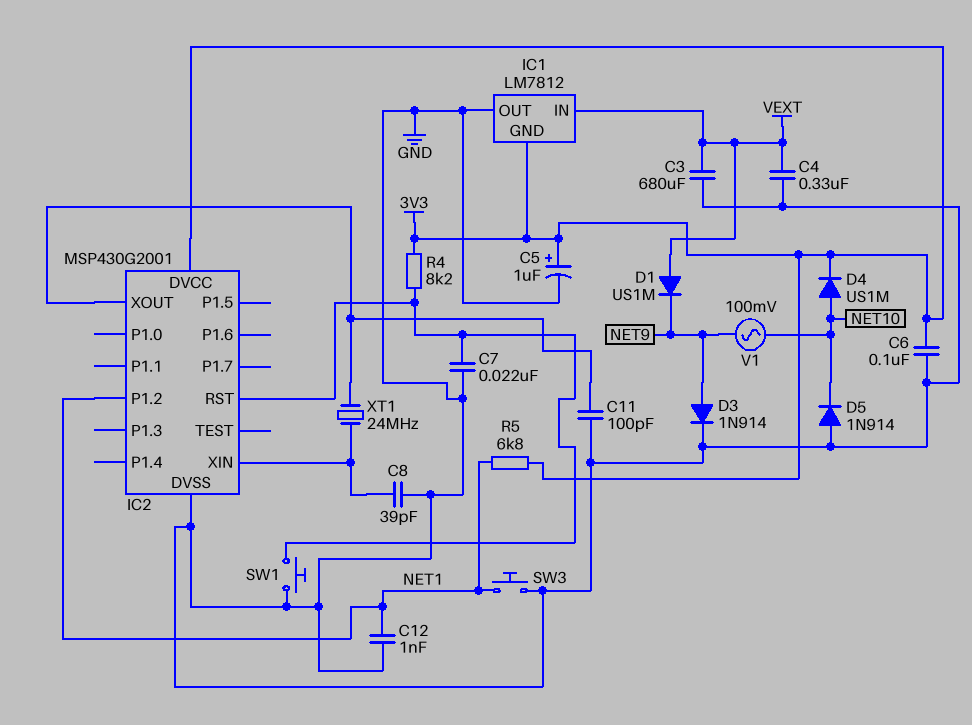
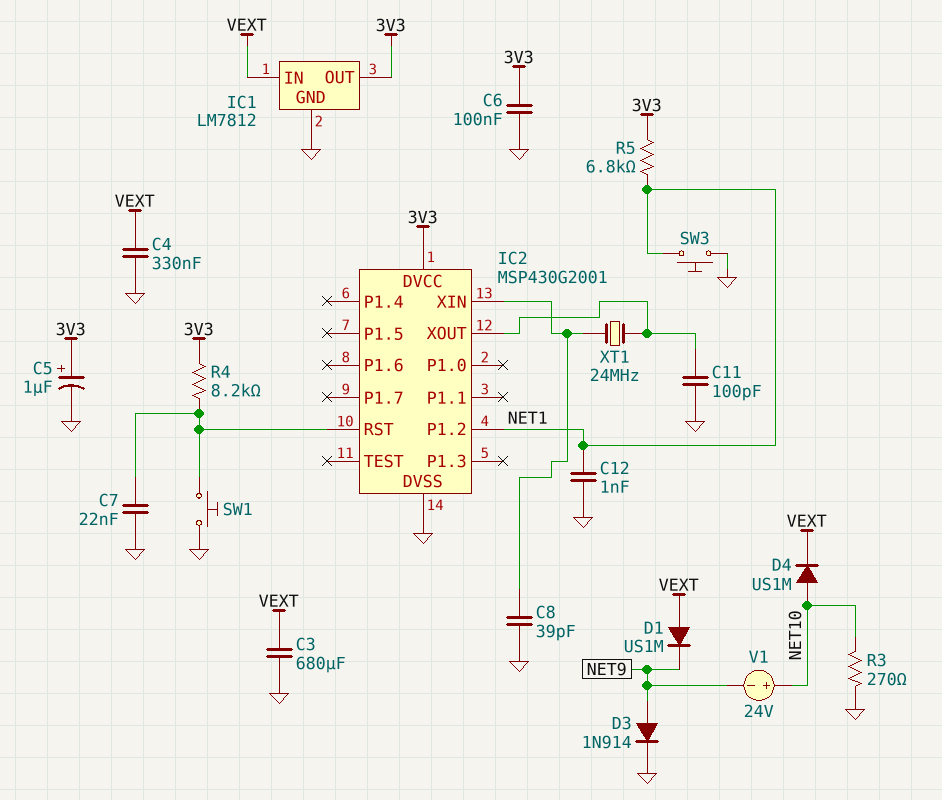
D4: diode US1M (A NET10, K 3V3) -> diode US1M (A NET10, K VEXT)
D5: diode 1N914 (A GND, K NET10) -> none
IC1 pin GND: 3V3 -> GND
IC1 pin OUT: GND -> 3V3
R3: none -> 270 (GND, NET10)
V1: AC 100mV (NET9, NET10) -> 24V (plus NET10, minus NET9)

